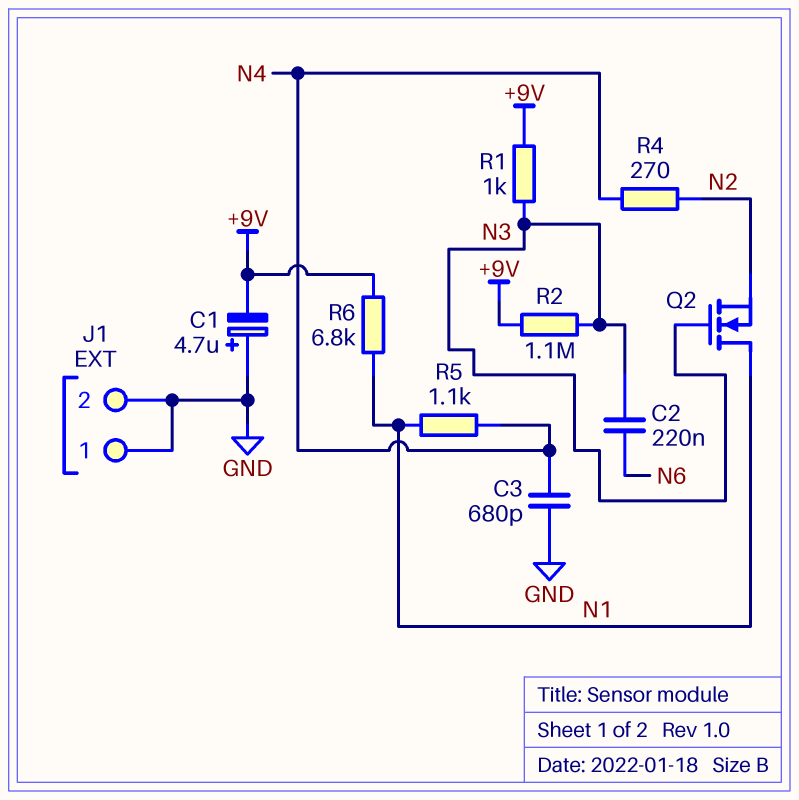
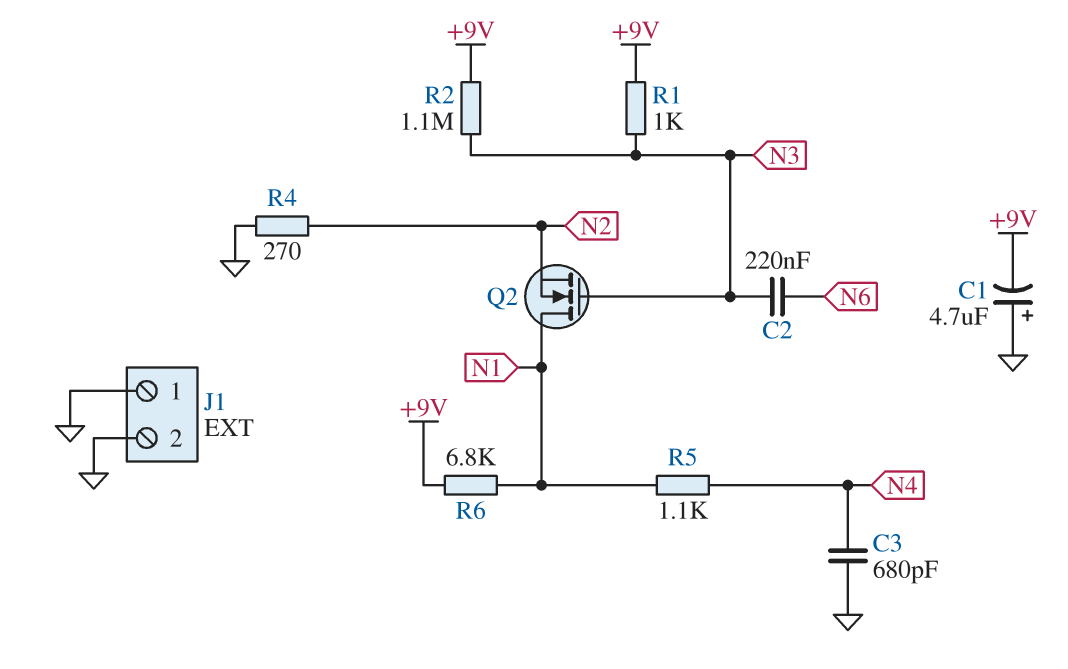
R4: 270 (N2, N4) -> 270 (GND, N2)

